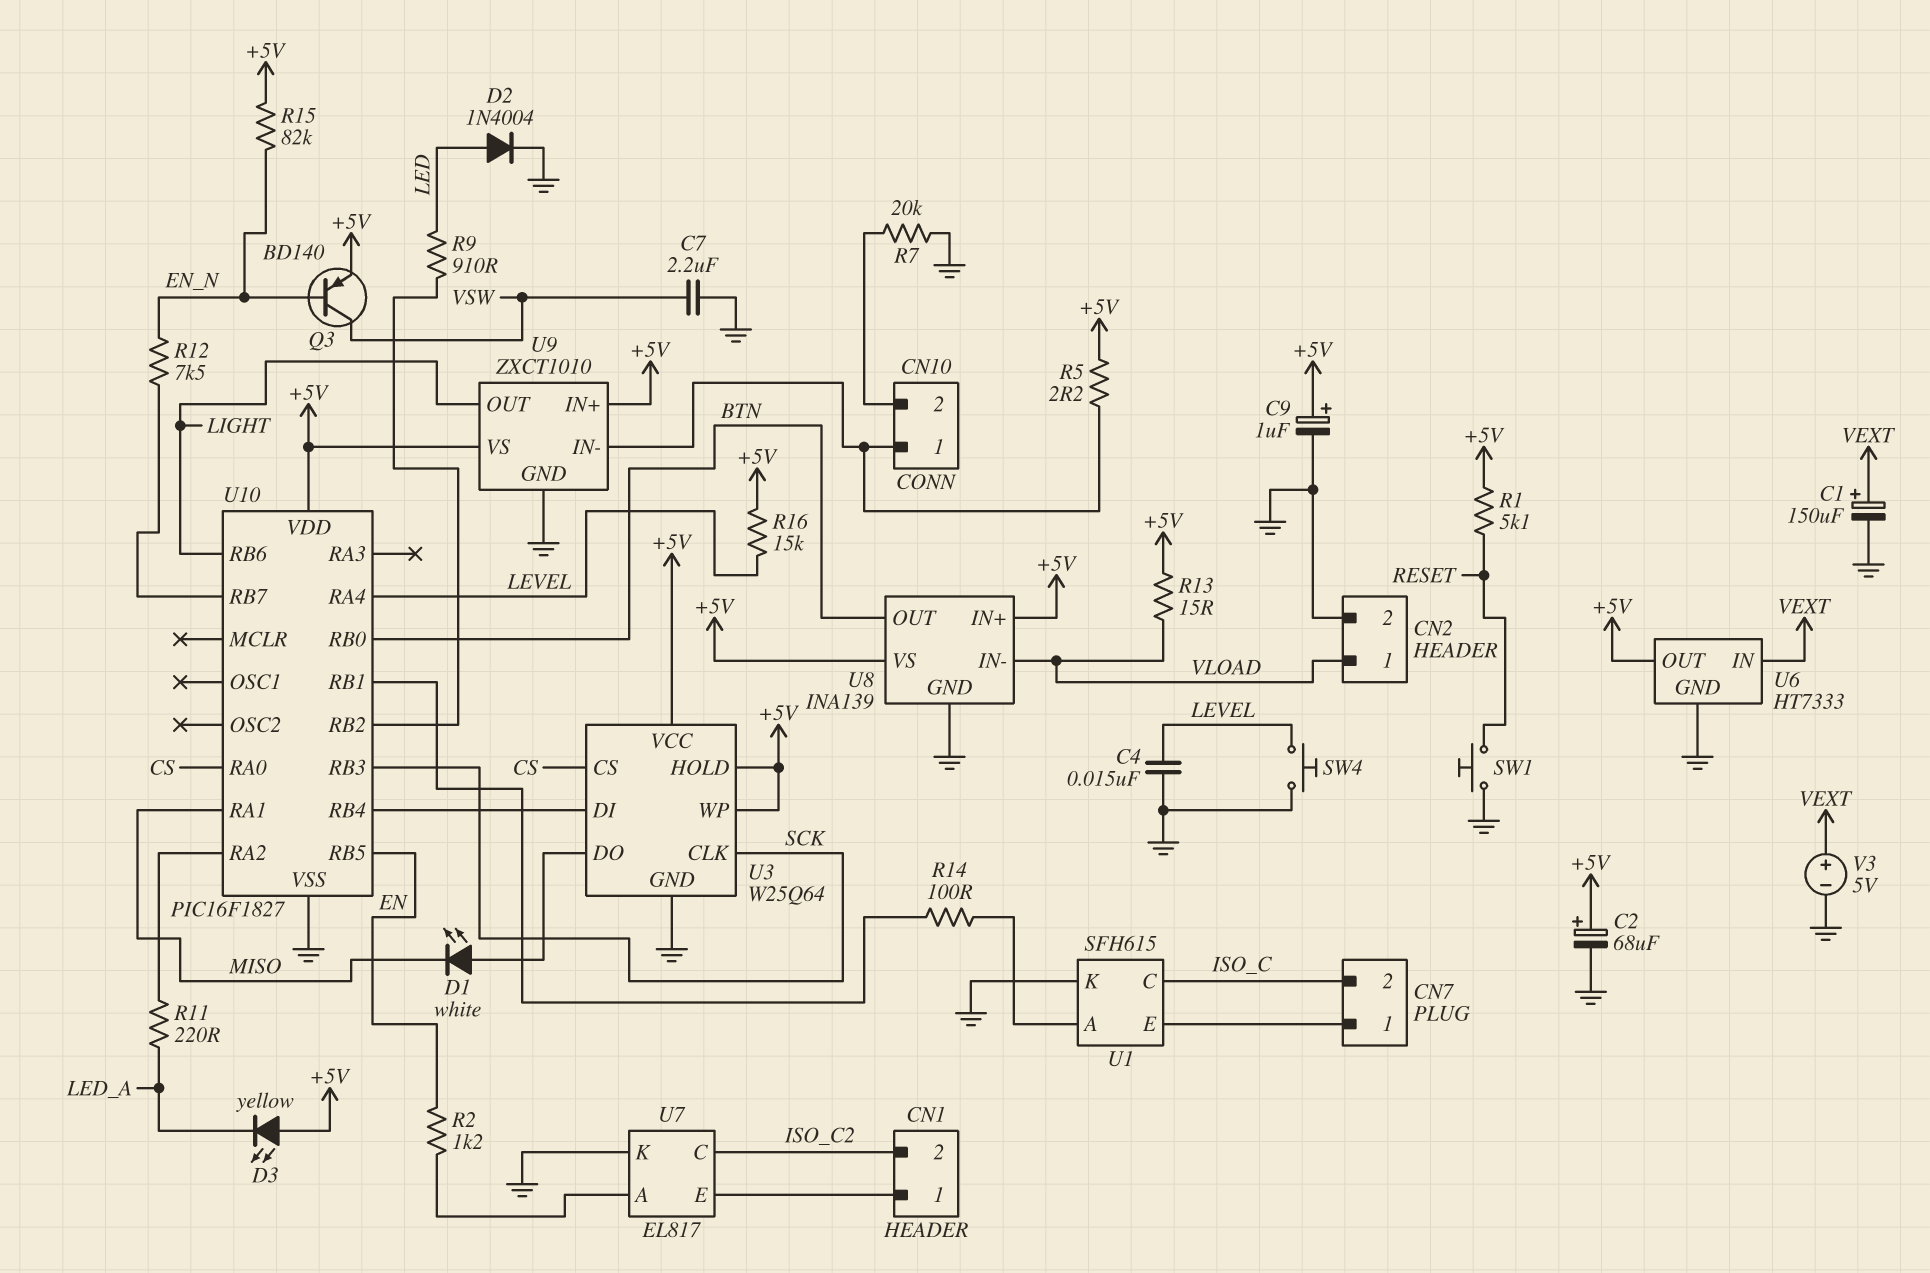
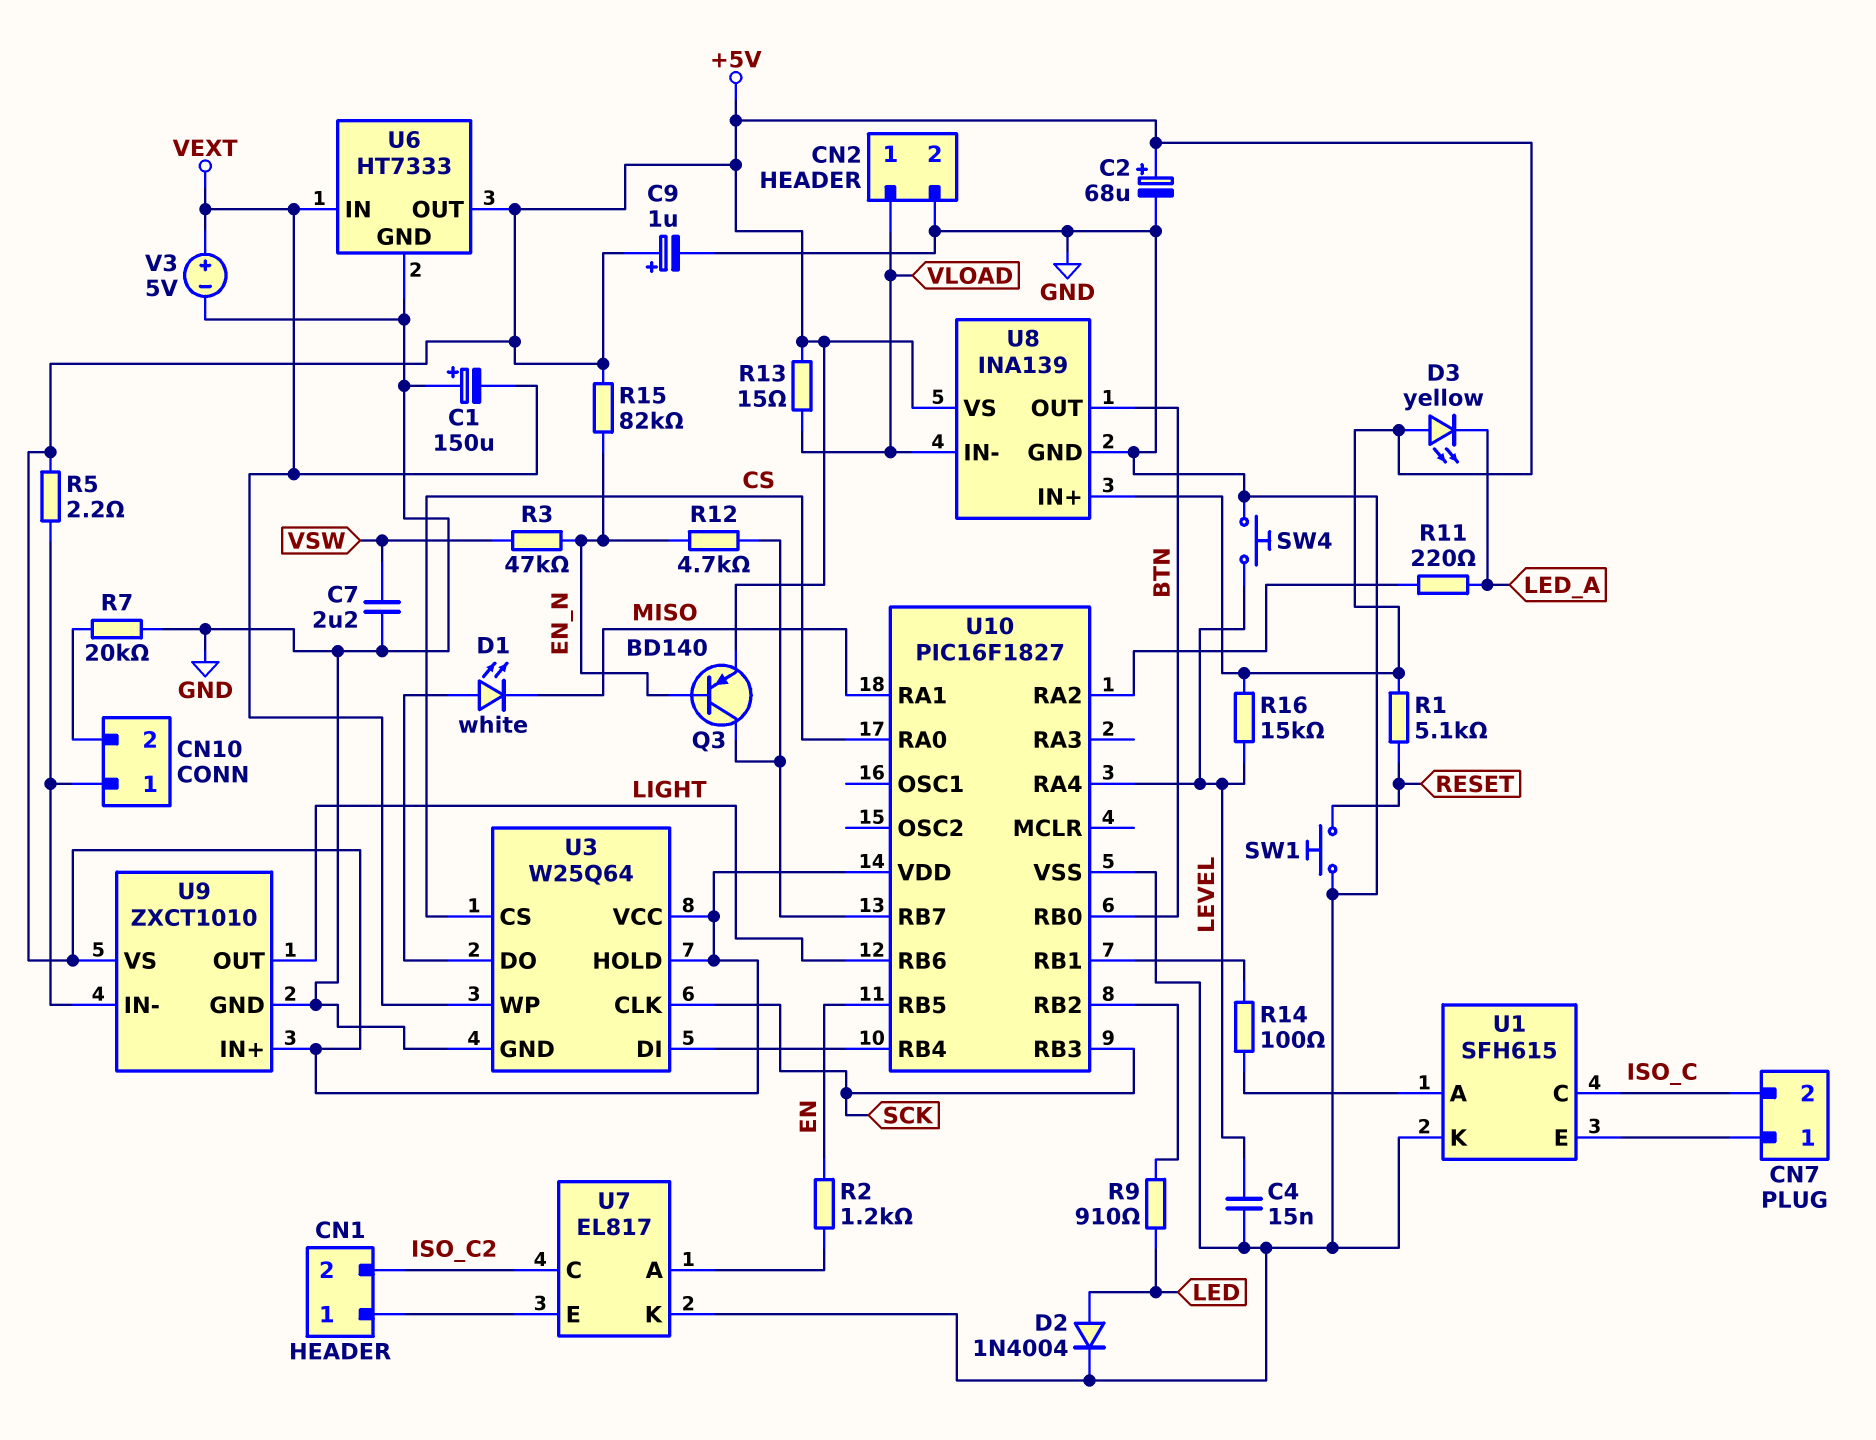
C1: 150uF (plus VEXT, minus GND) -> 150uF (plus GND, minus VEXT)
Q3: PNP BD140 (B EN_N, C VSW, E +5V) -> PNP BD140 (B EN_N, C U10/RB7, E +5V)
R3: none -> 47k (EN_N, VSW)
R12: 7.5k (EN_N, U10/RB7) -> 4.7k (EN_N, U10/RB7)
U3 pin WP: +5V -> VEXT

